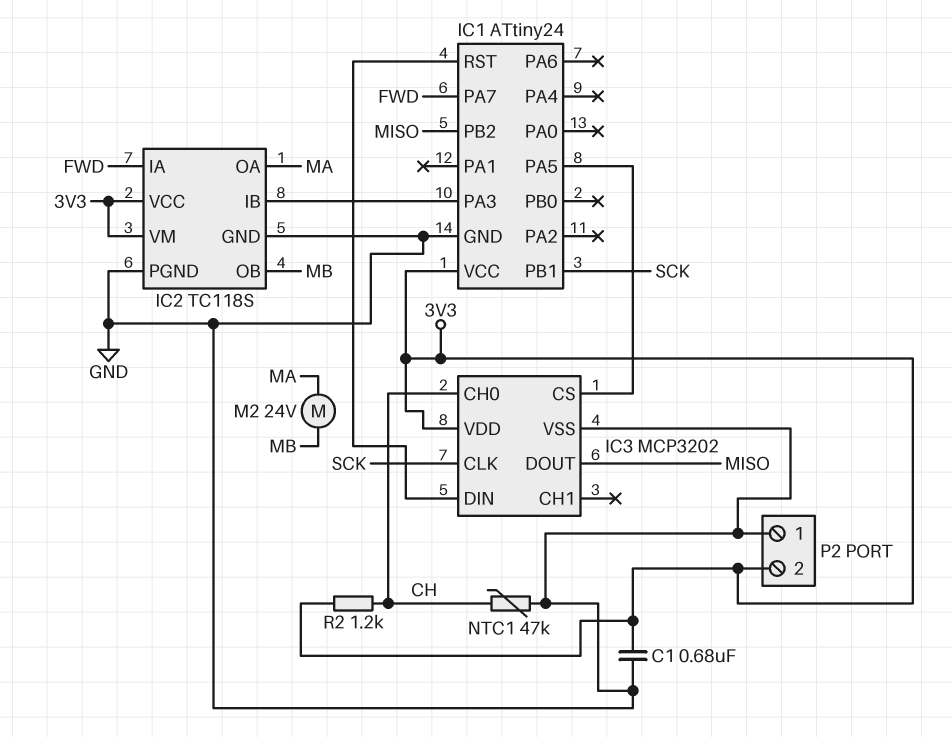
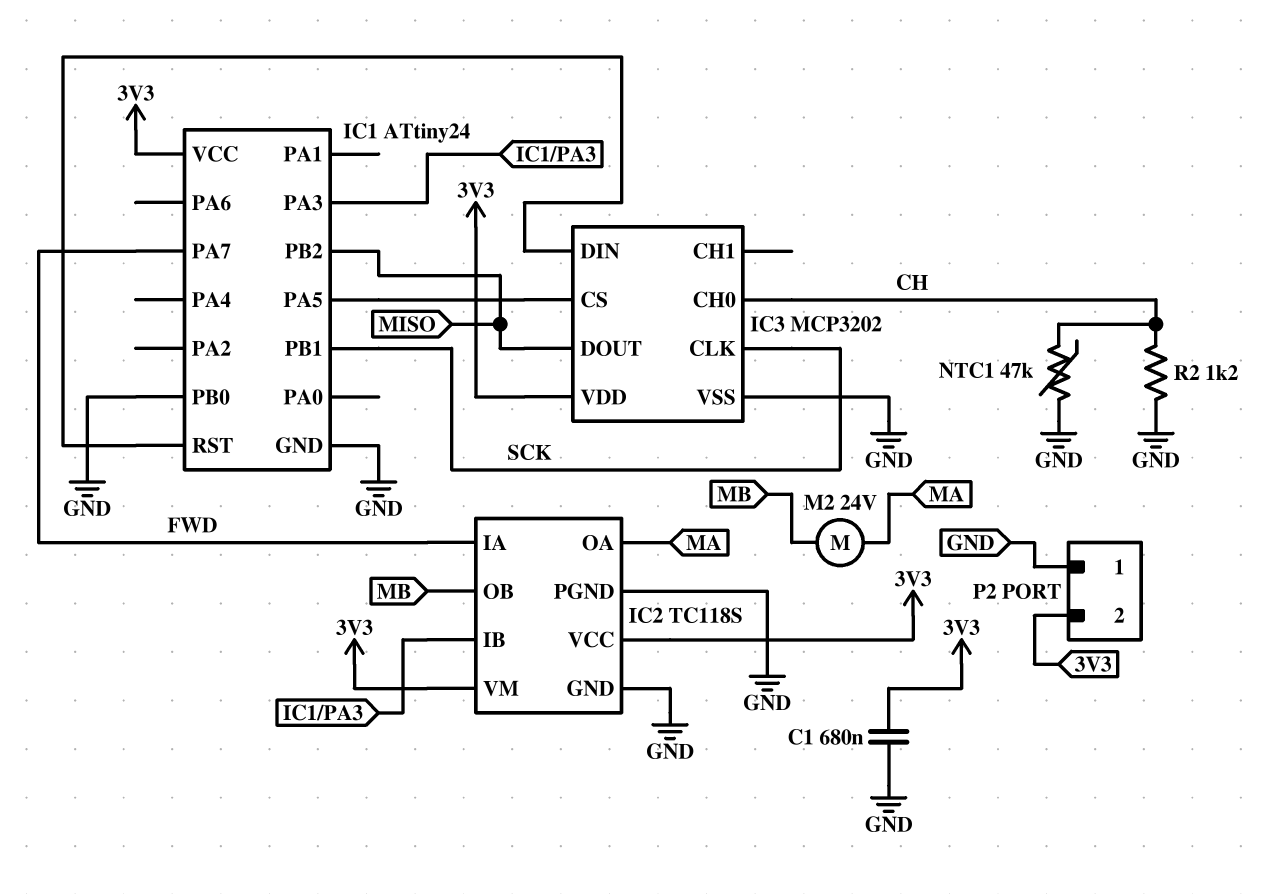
IC1 pin PB0: none -> GND
R2: 1.2k (3V3, CH) -> 1.2k (CH, GND)

